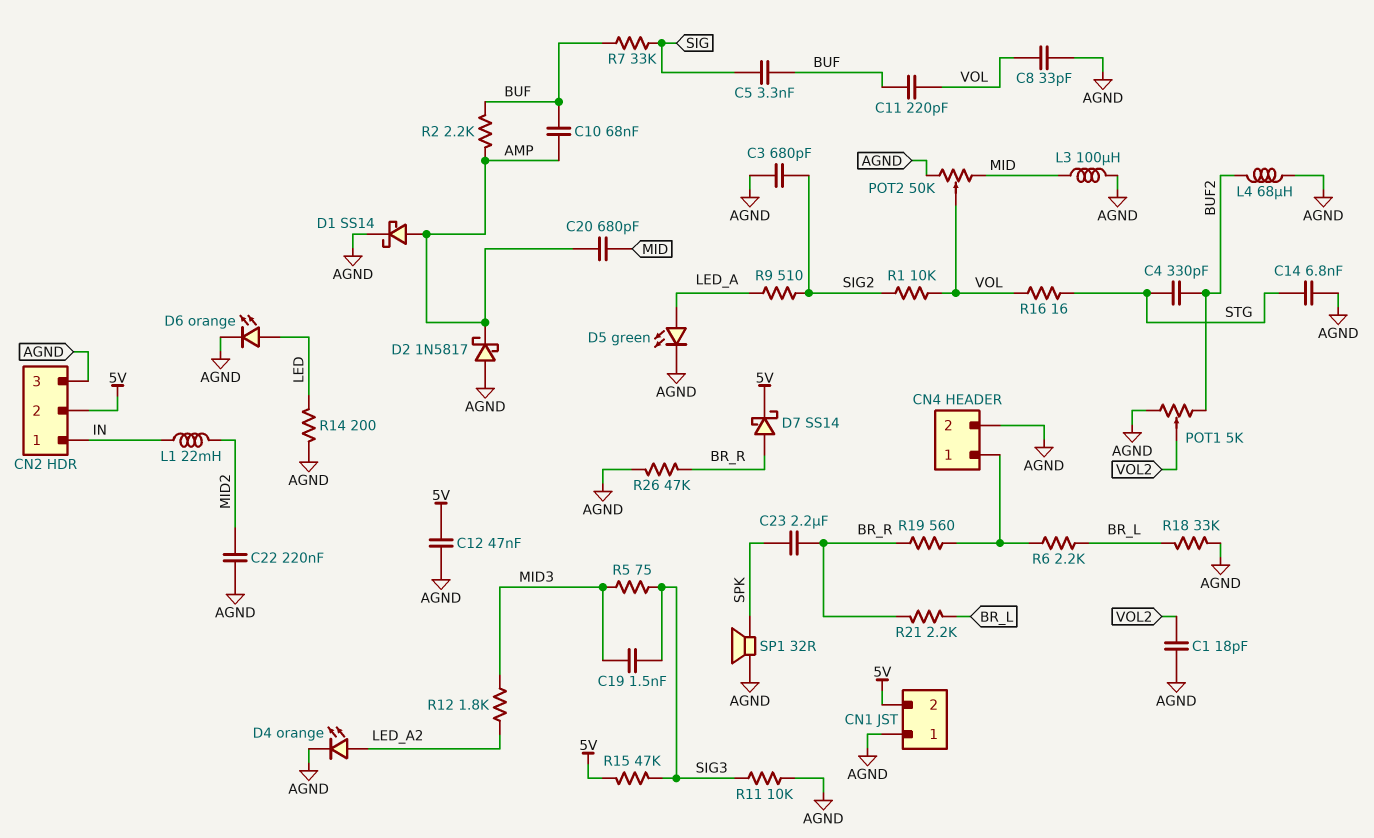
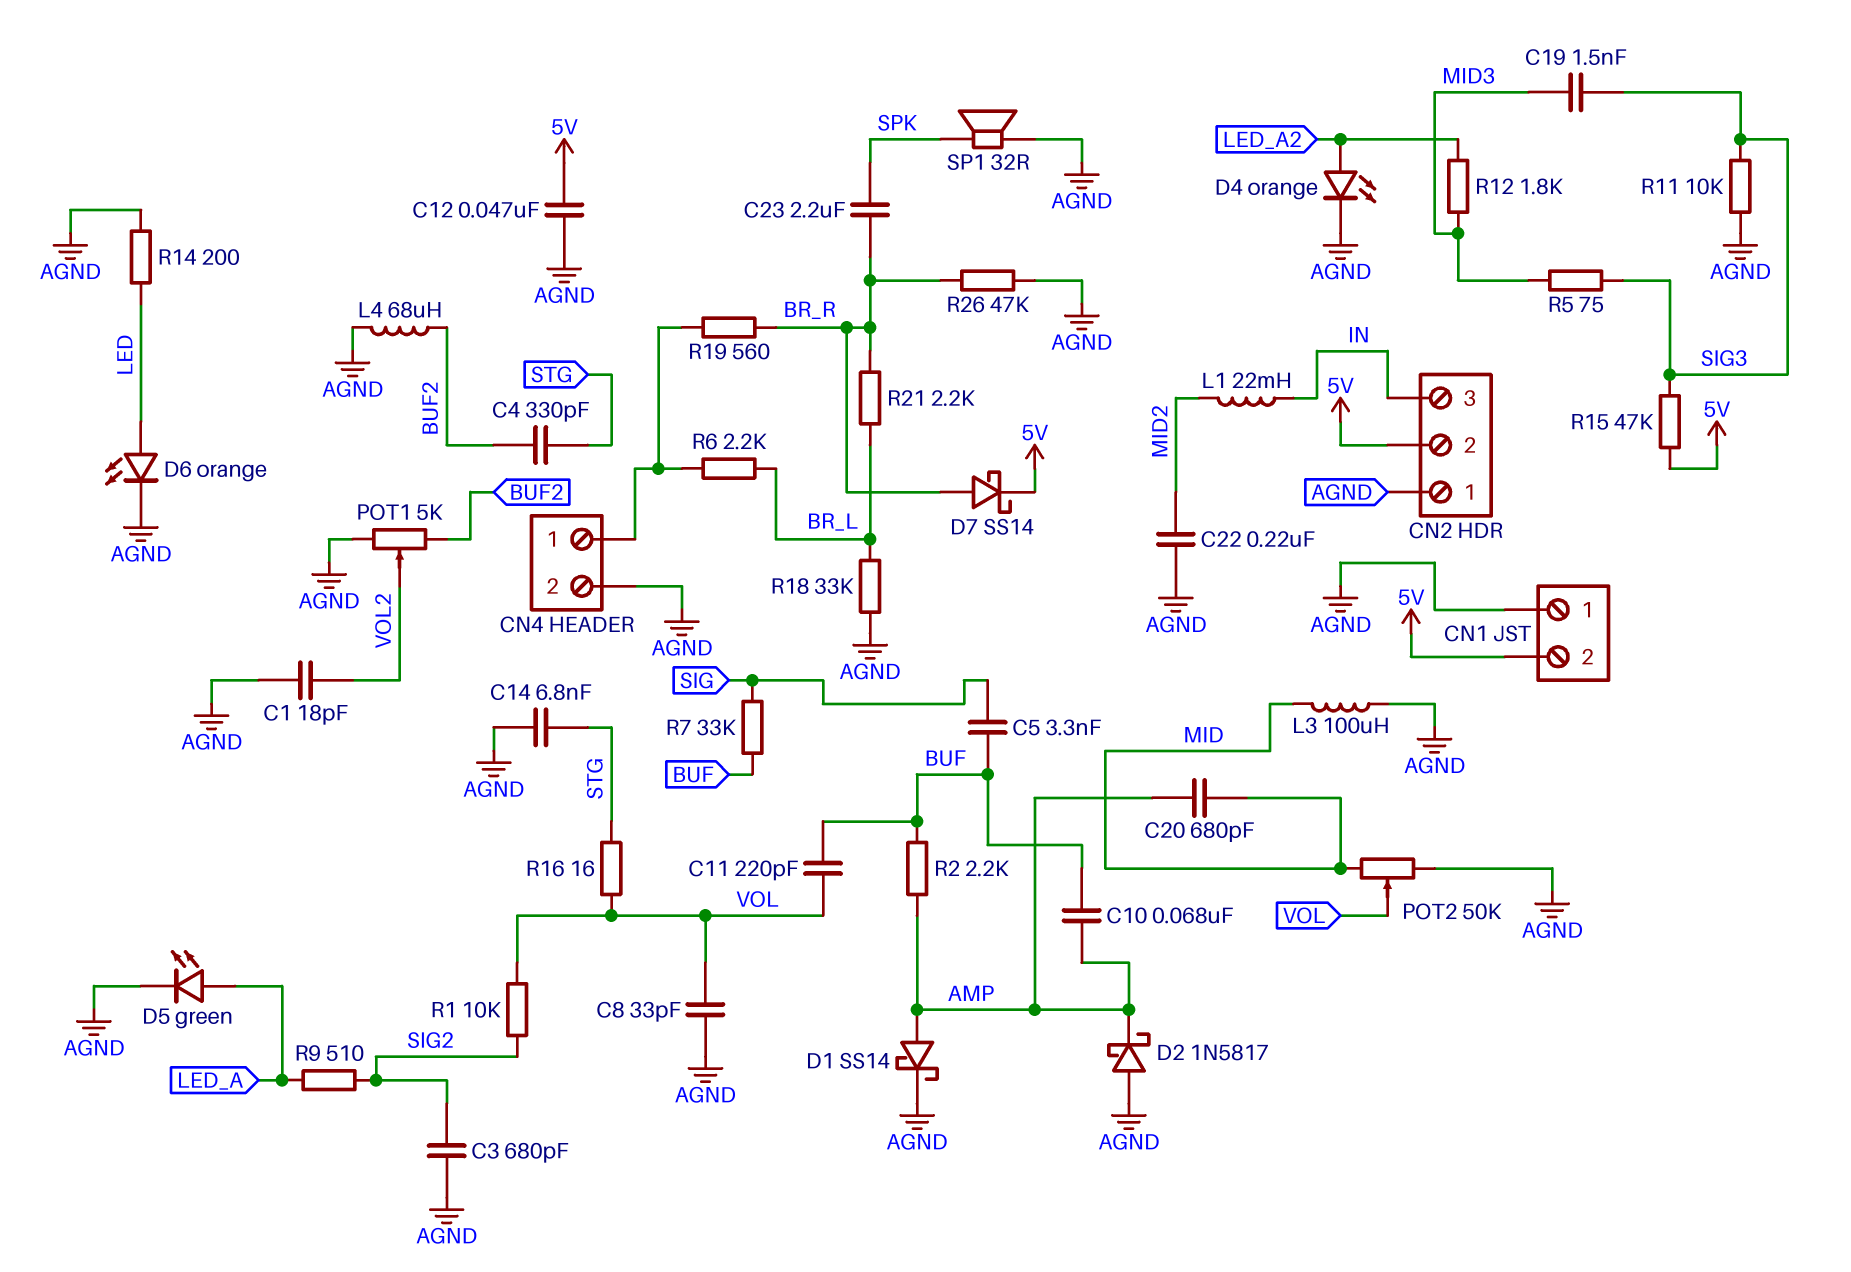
CN2 pin 1: IN -> AGND
CN2 pin 3: AGND -> IN

